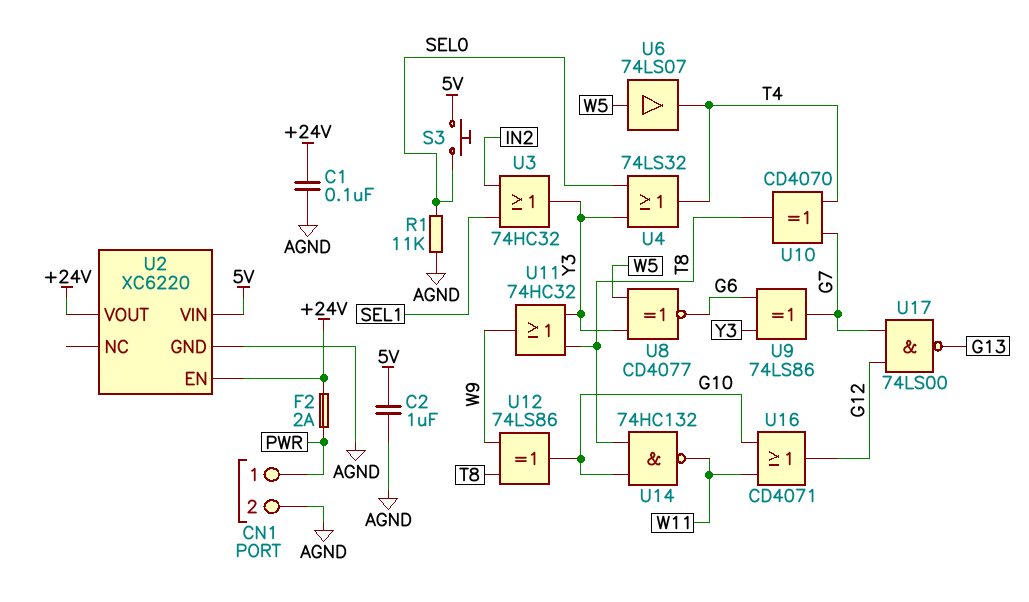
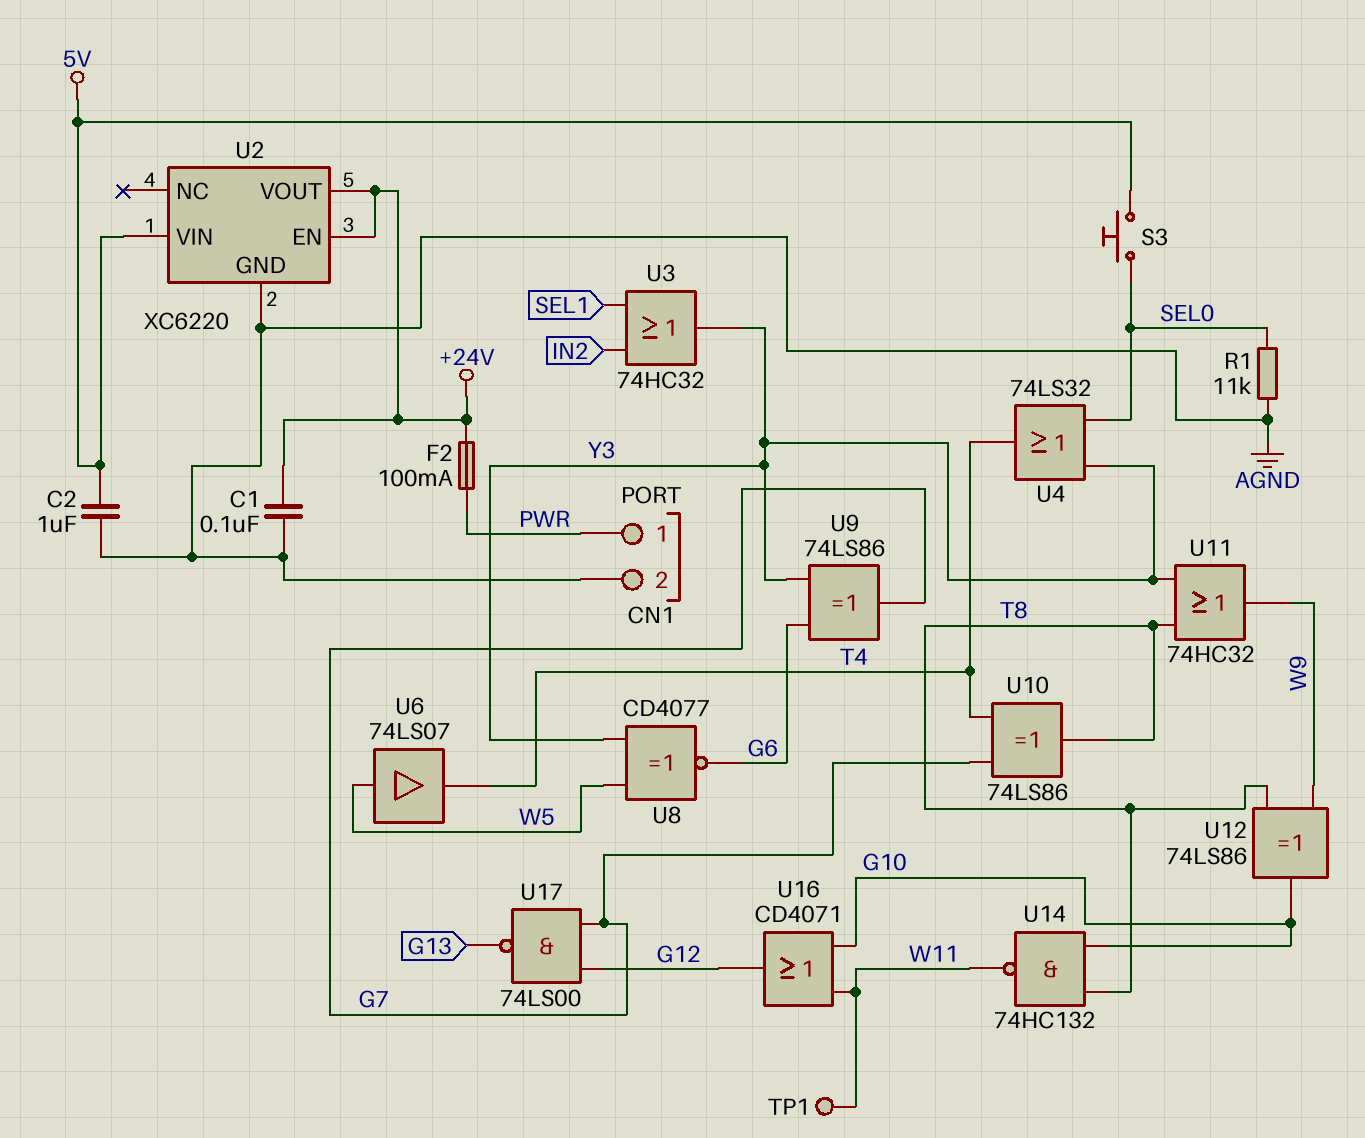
F2: 2A (+24V, PWR) -> 100mA (+24V, PWR)
TP1: none -> test point (W11)
U10: XOR CD4070 (in G7, in T4, out T8) -> XOR 74LS86 (in G7, in T4, out T8)

